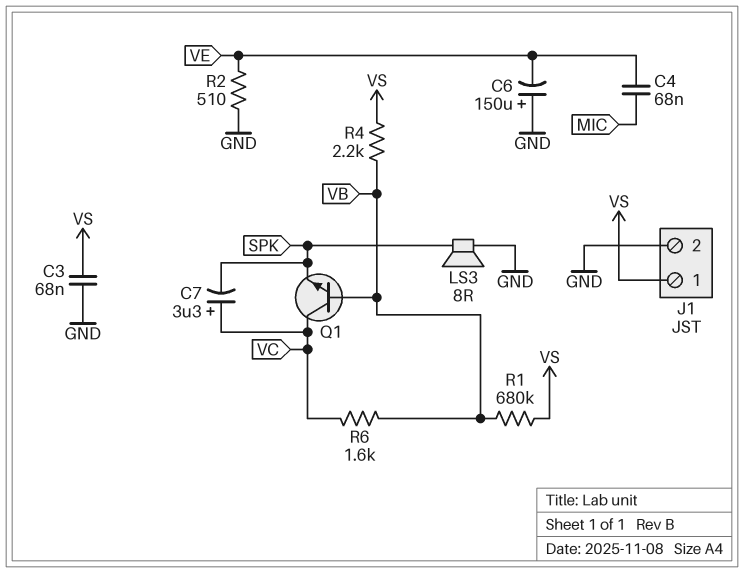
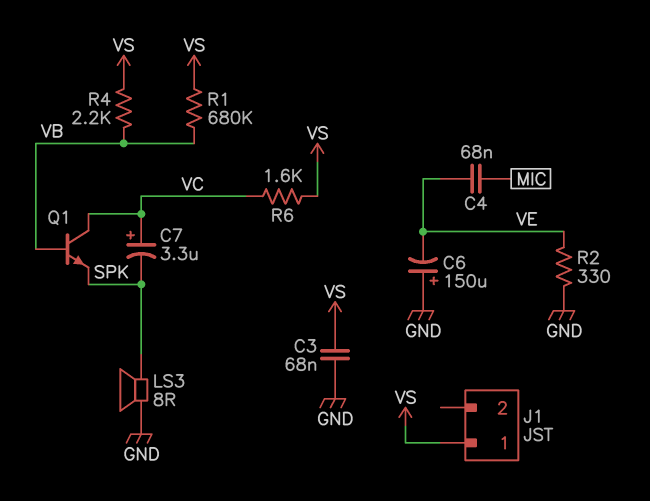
J1 pin 2: GND -> none
R2: 510 (GND, VE) -> 330 (GND, VE)
R6: 1.6k (VB, VC) -> 1.6k (VC, VS)

